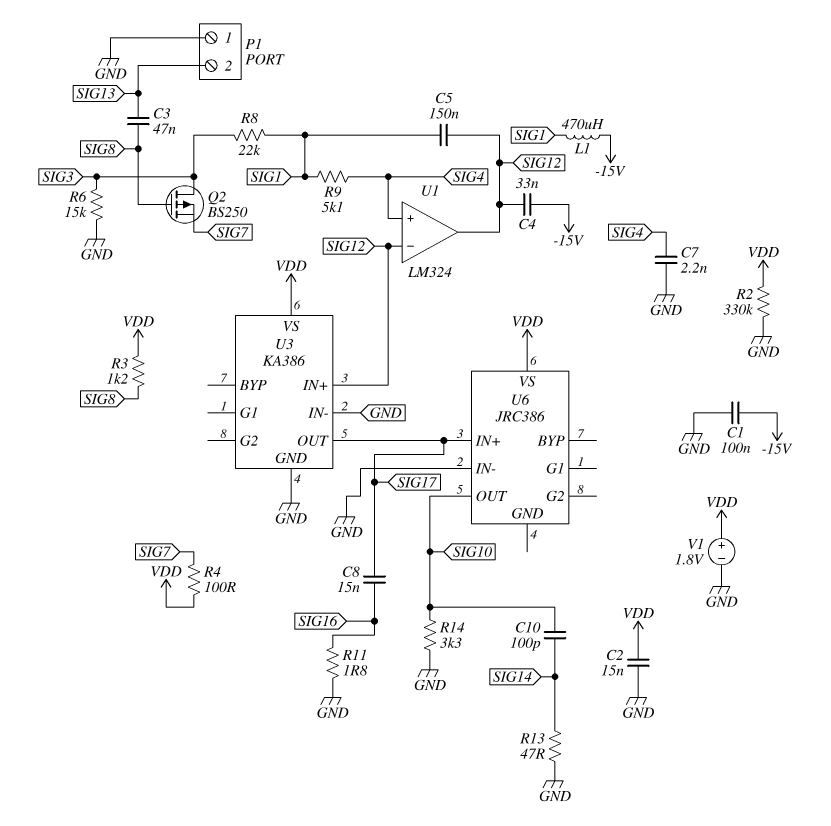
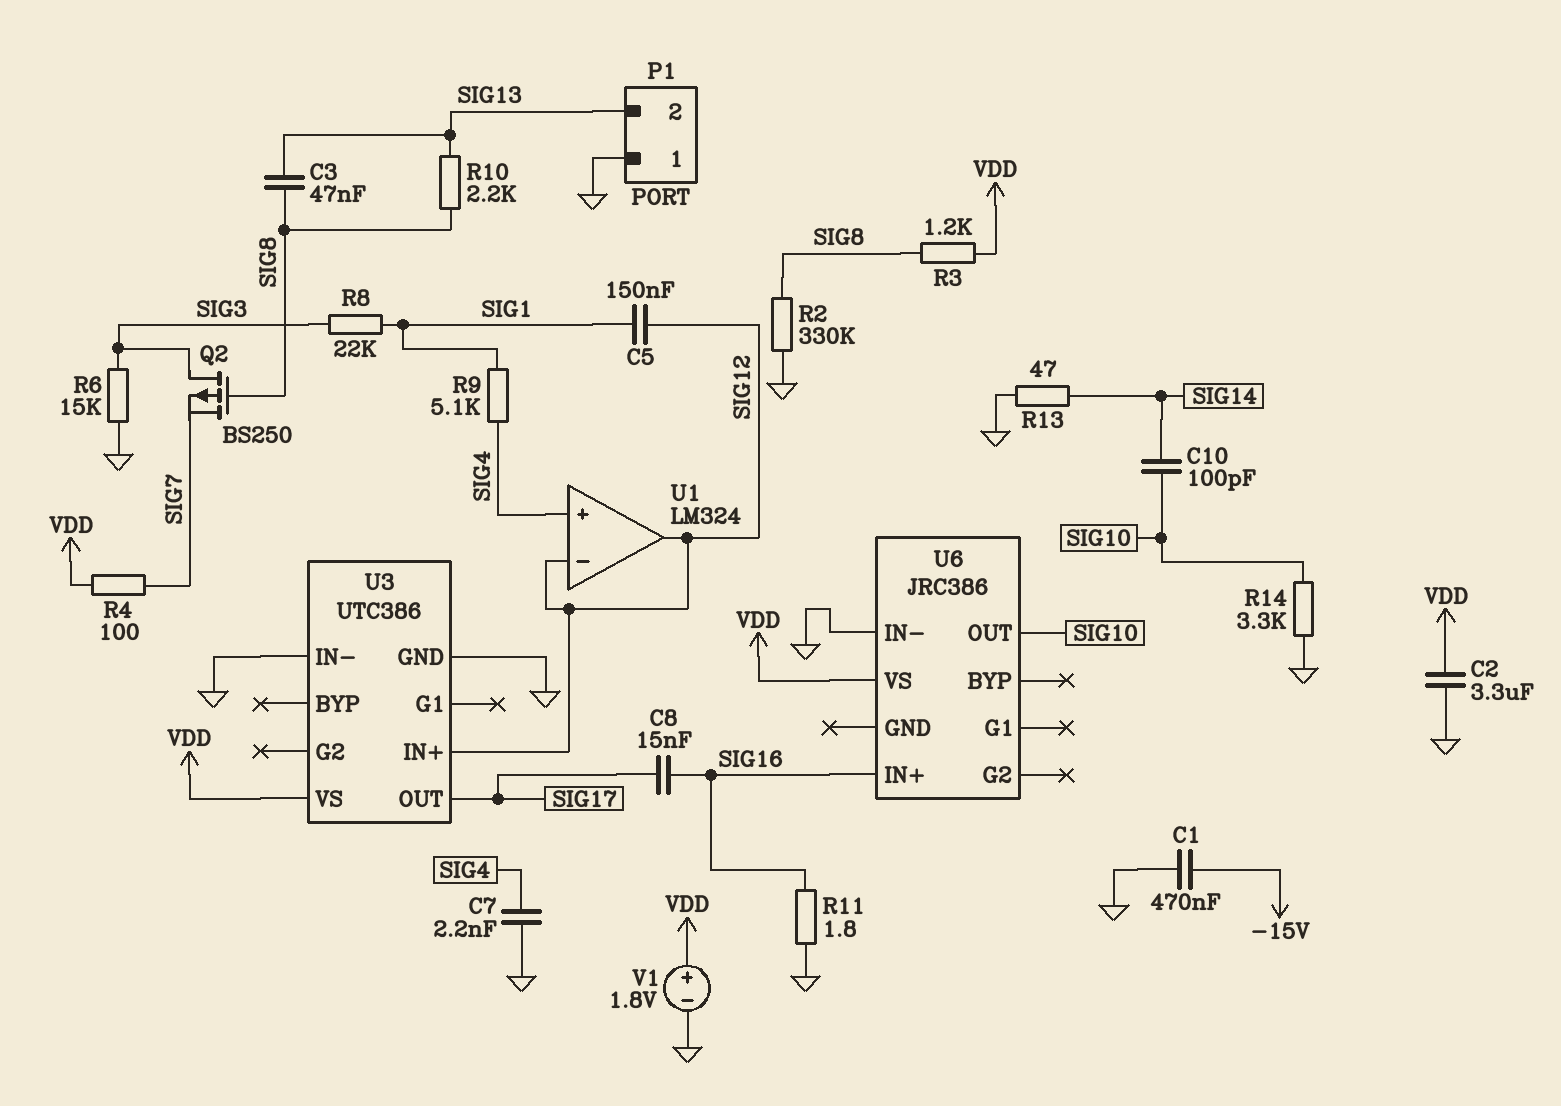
C1: 100nF (-15V, GND) -> 470nF (-15V, GND)
C2: 15nF (GND, VDD) -> 3.3uF (GND, VDD)
C4: 33nF (-15V, SIG12) -> none
L1: 470uH (-15V, SIG1) -> none
R2: 330k (GND, VDD) -> 330k (GND, SIG8)
R10: none -> 2.2k (SIG8, SIG13)
U3: KA386 -> UTC386
U6 pin IN+: SIG17 -> SIG16

